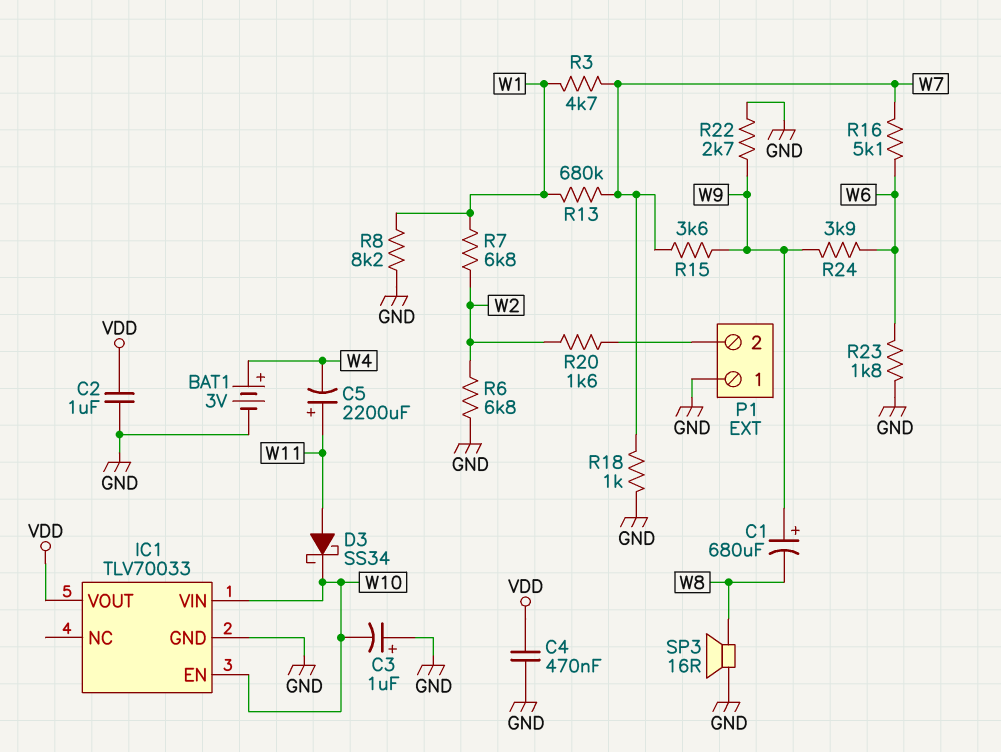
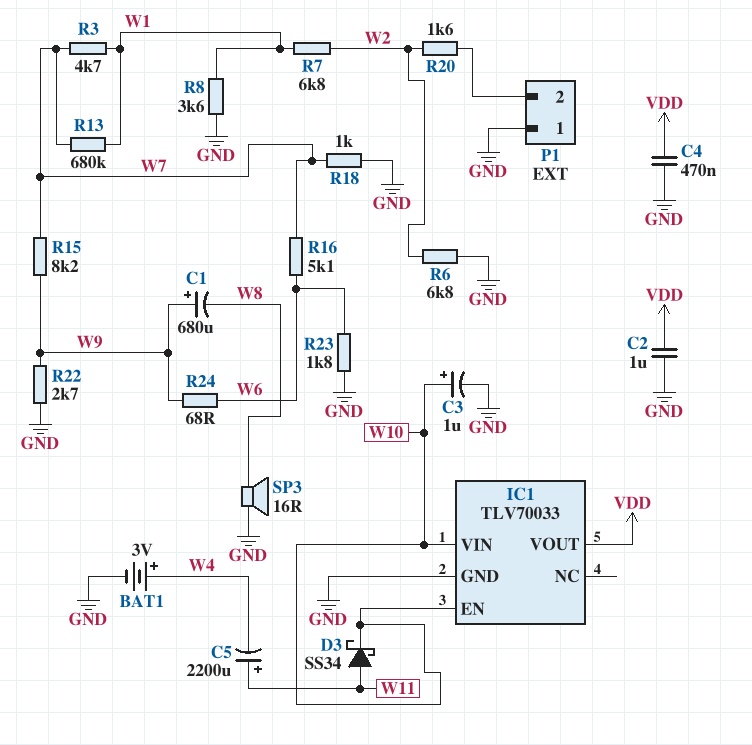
C3: 1uF (plus GND, minus W10) -> 1uF (plus W10, minus GND)
R8: 8.2k (GND, W1) -> 3.6k (GND, W1)
R15: 3.6k (W7, W9) -> 8.2k (W7, W9)
R24: 3.9k (W6, W9) -> 68 (W6, W9)

